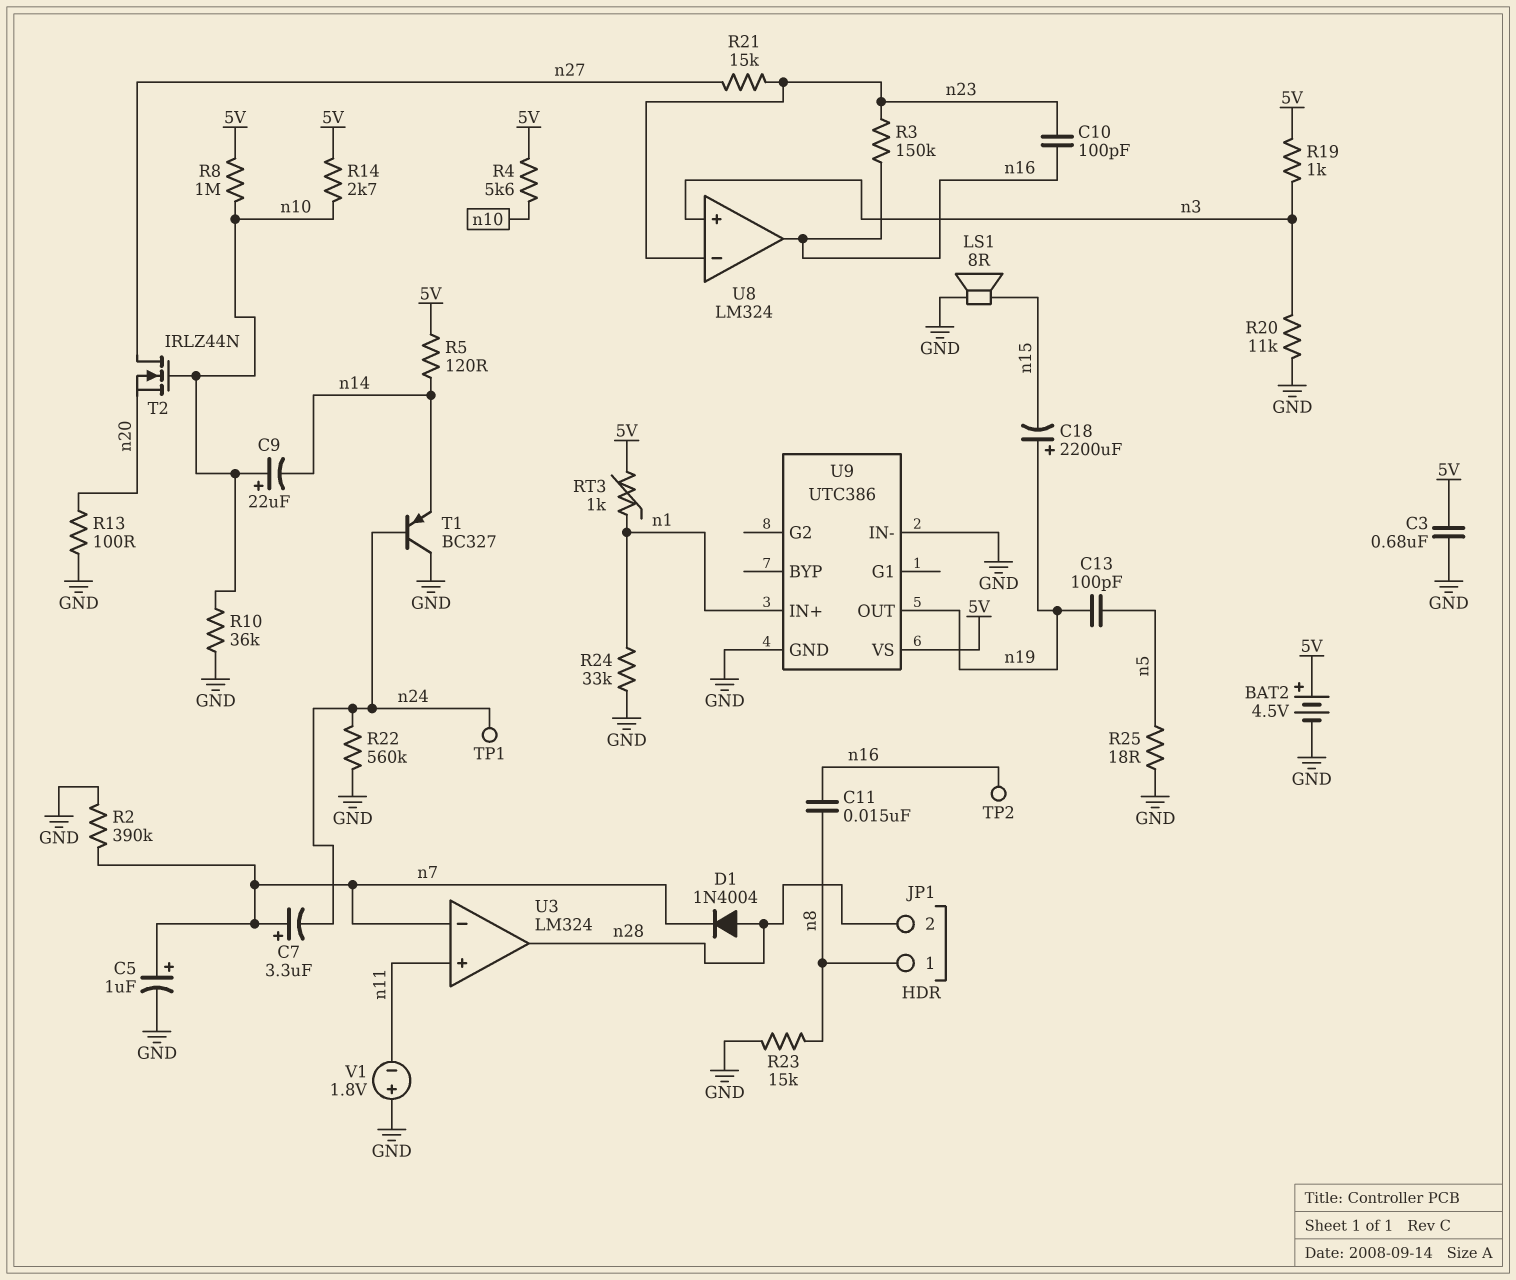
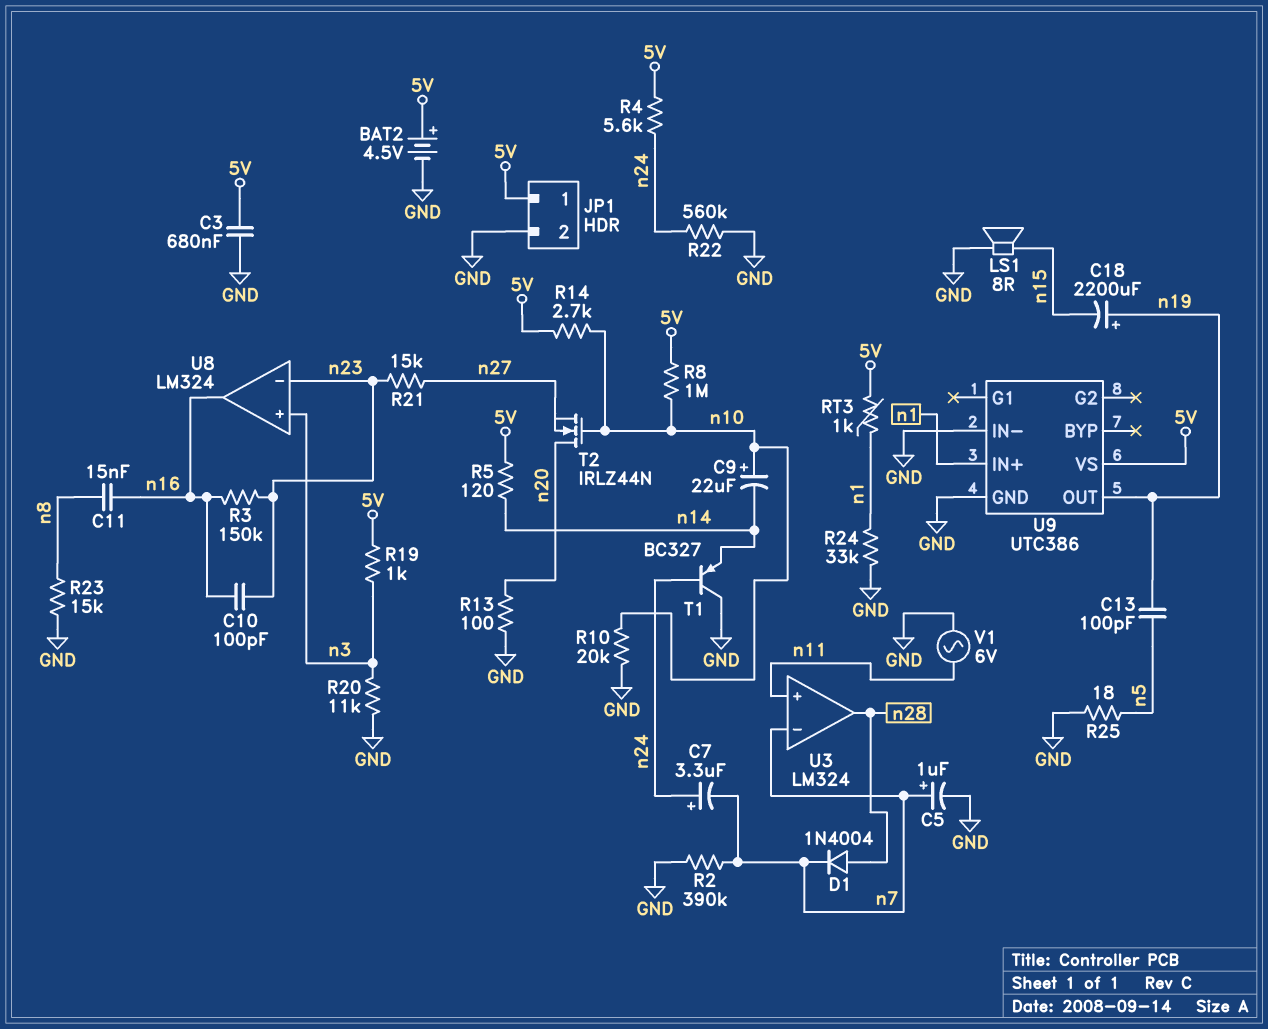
C7: 3.3uF (plus n7, minus n24) -> 3.3uF (plus n24, minus n7)
JP1 pin 1: n8 -> 5V
JP1 pin 2: n28 -> GND
R4: 5.6k (5V, n10) -> 5.6k (5V, n24)
R10: 36k (GND, n10) -> 20k (GND, n10)
T2: NMOS IRLZ44N (G n10, D n27, S n20) -> NMOS IRLZ44N (G n10, D n20, S n27)
TP1: test point (n24) -> none
TP2: test point (n16) -> none
V1: 1.8V (plus GND, minus n11) -> AC 6V (GND, n11)

